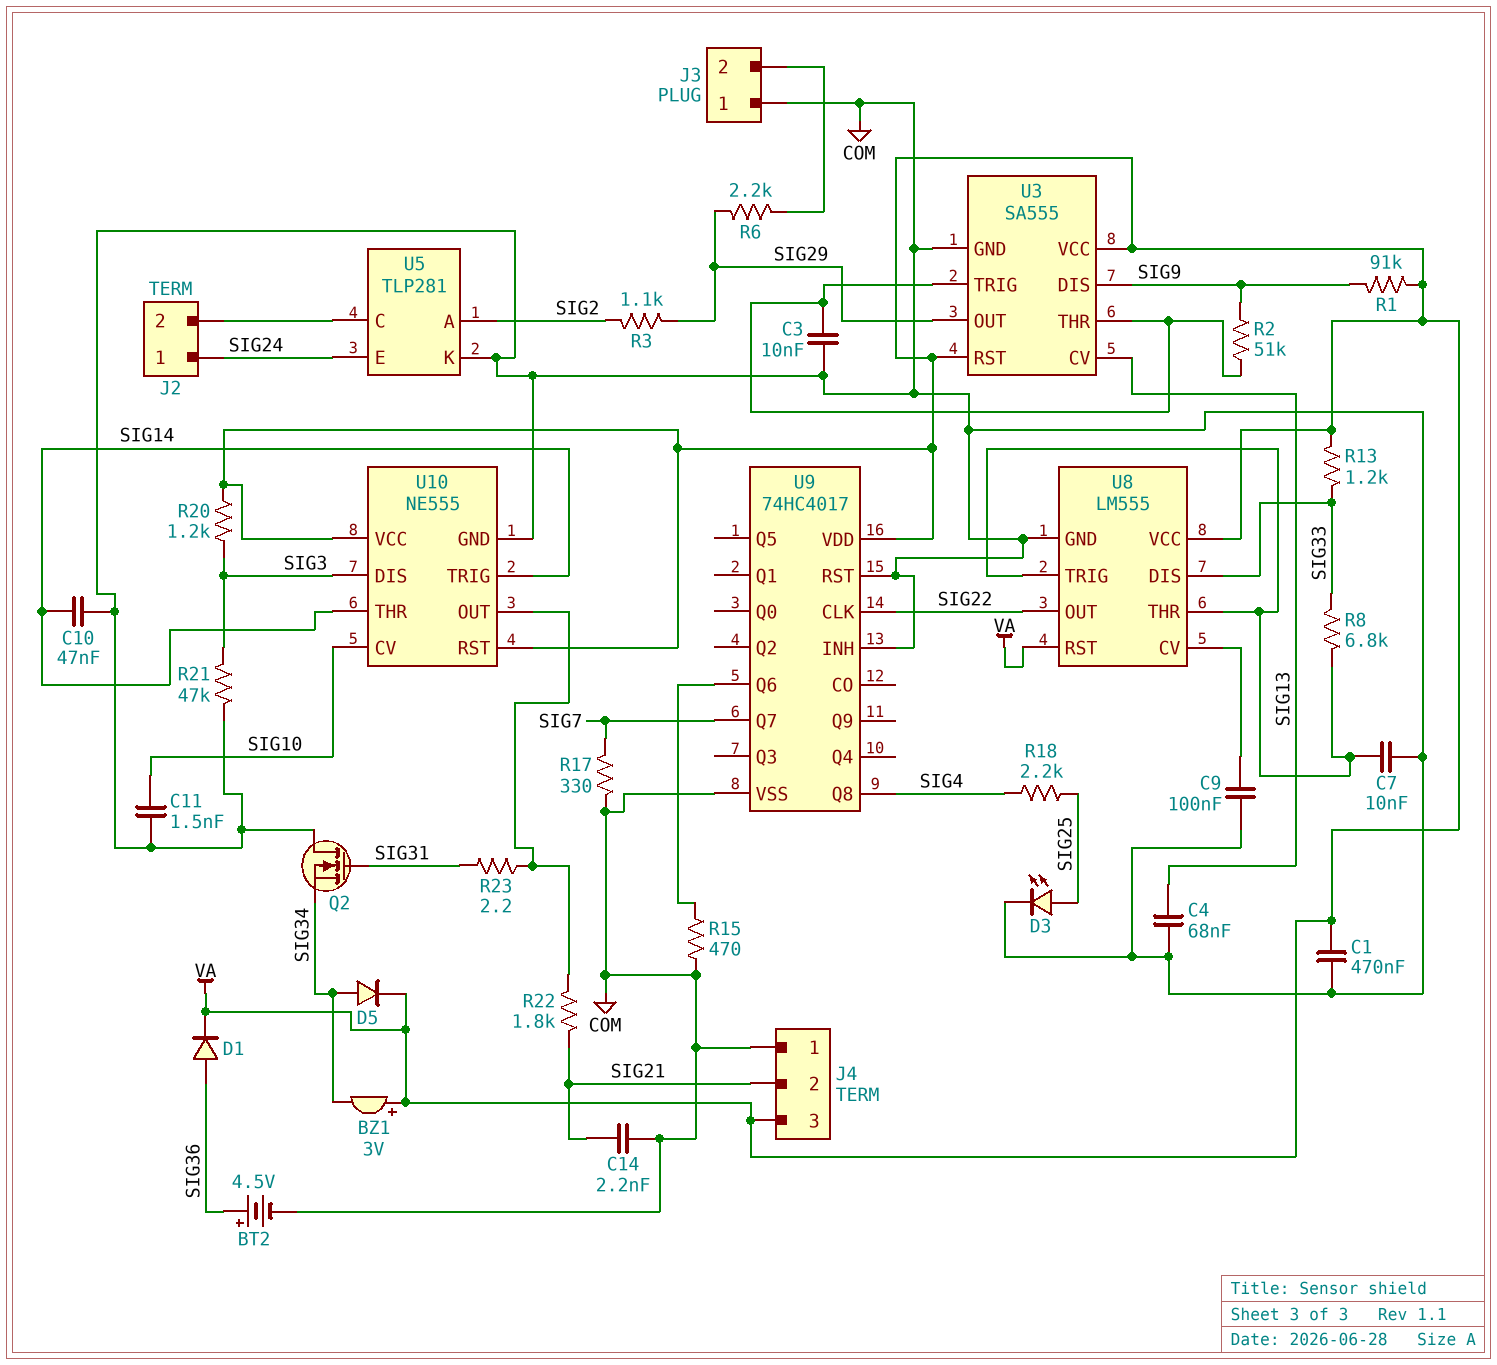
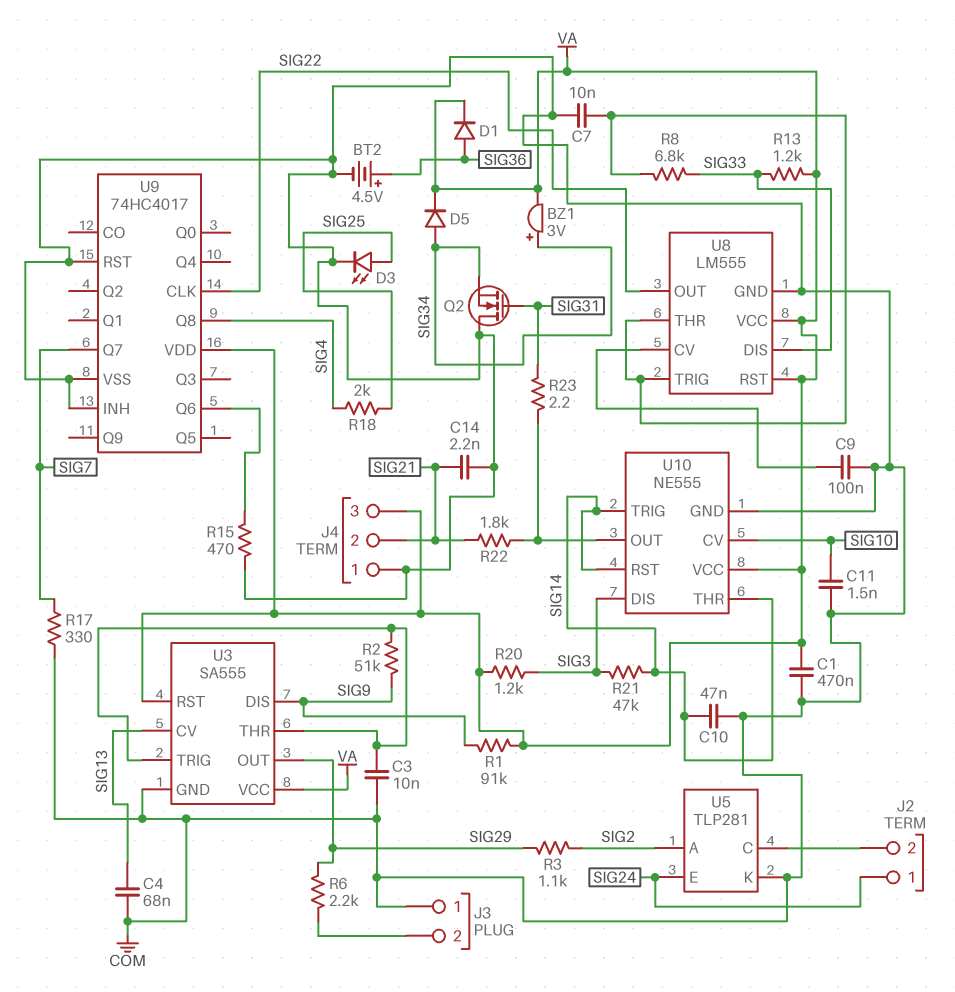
BZ1: buzzer 3V (plus VA, minus SIG34) -> buzzer 3V (plus SIG34, minus VA)
R18: 2.2k (SIG4, SIG25) -> 2k (SIG4, SIG25)
R21: 47k (COM, SIG3) -> 47k (SIG3, SIG14)
U10 pin RST: VA -> SIG14

